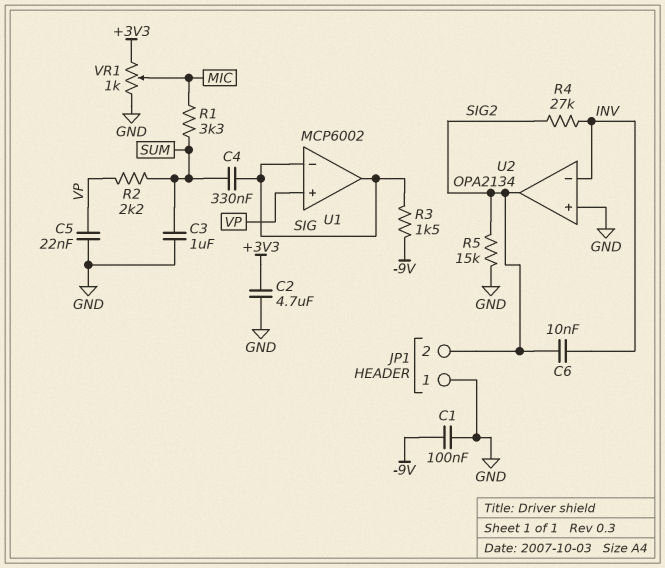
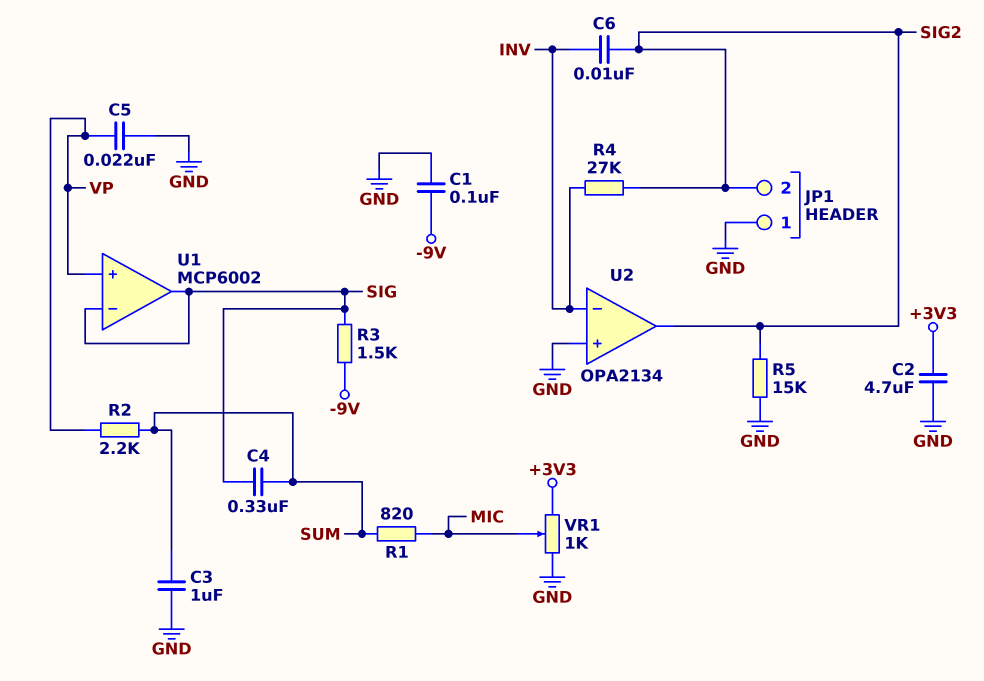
R1: 3.3k (MIC, SUM) -> 820 (MIC, SUM)

